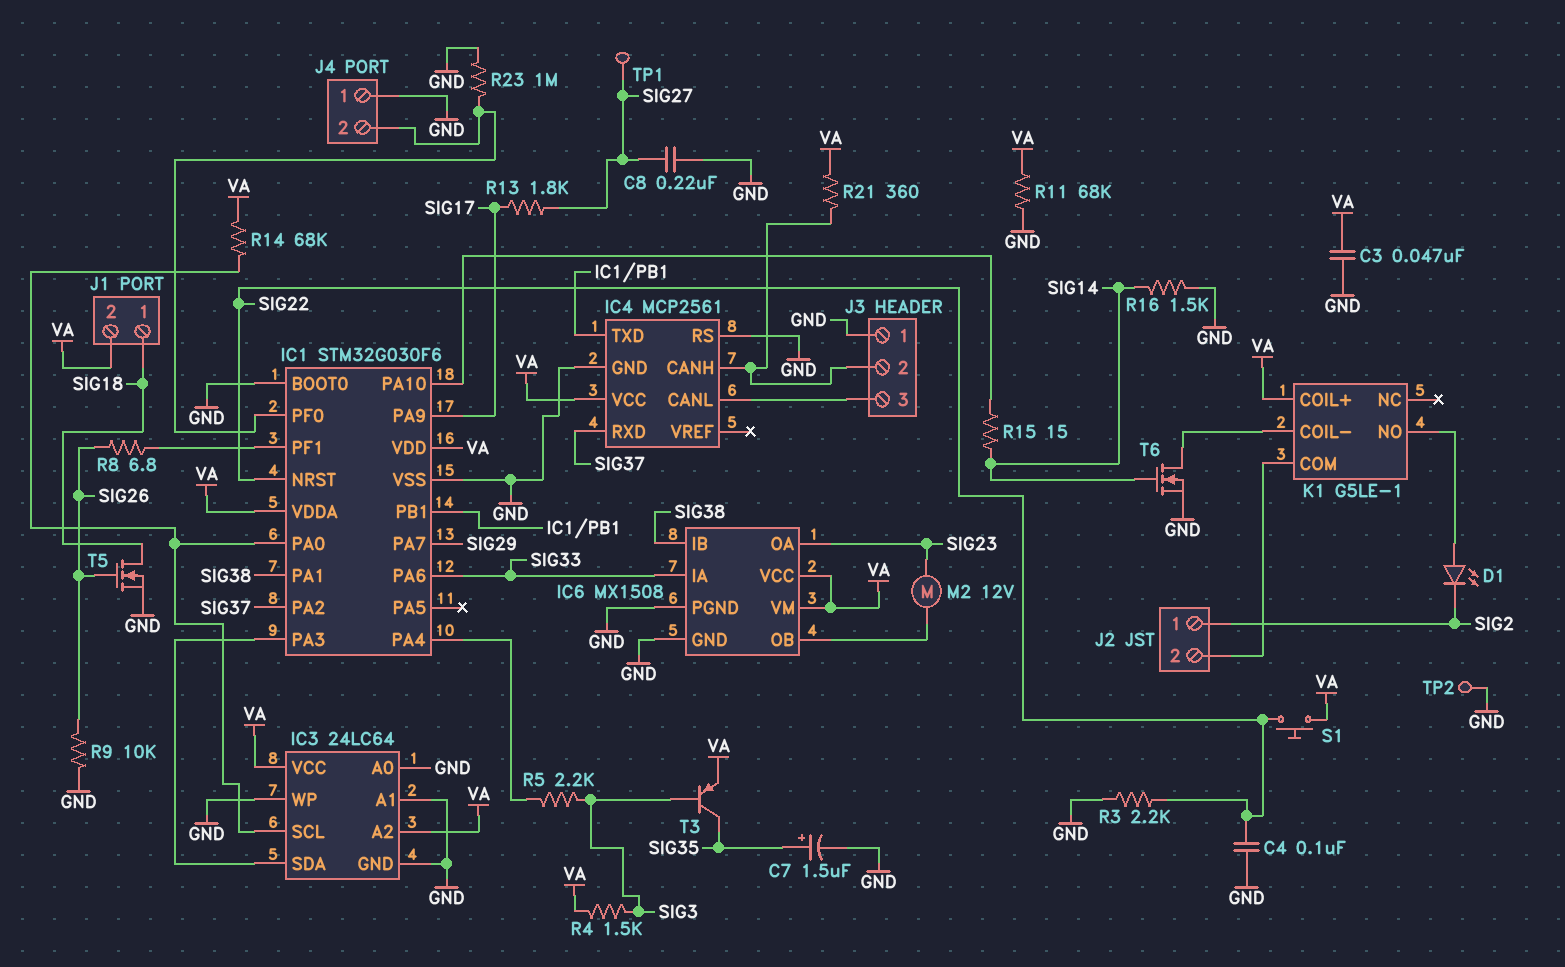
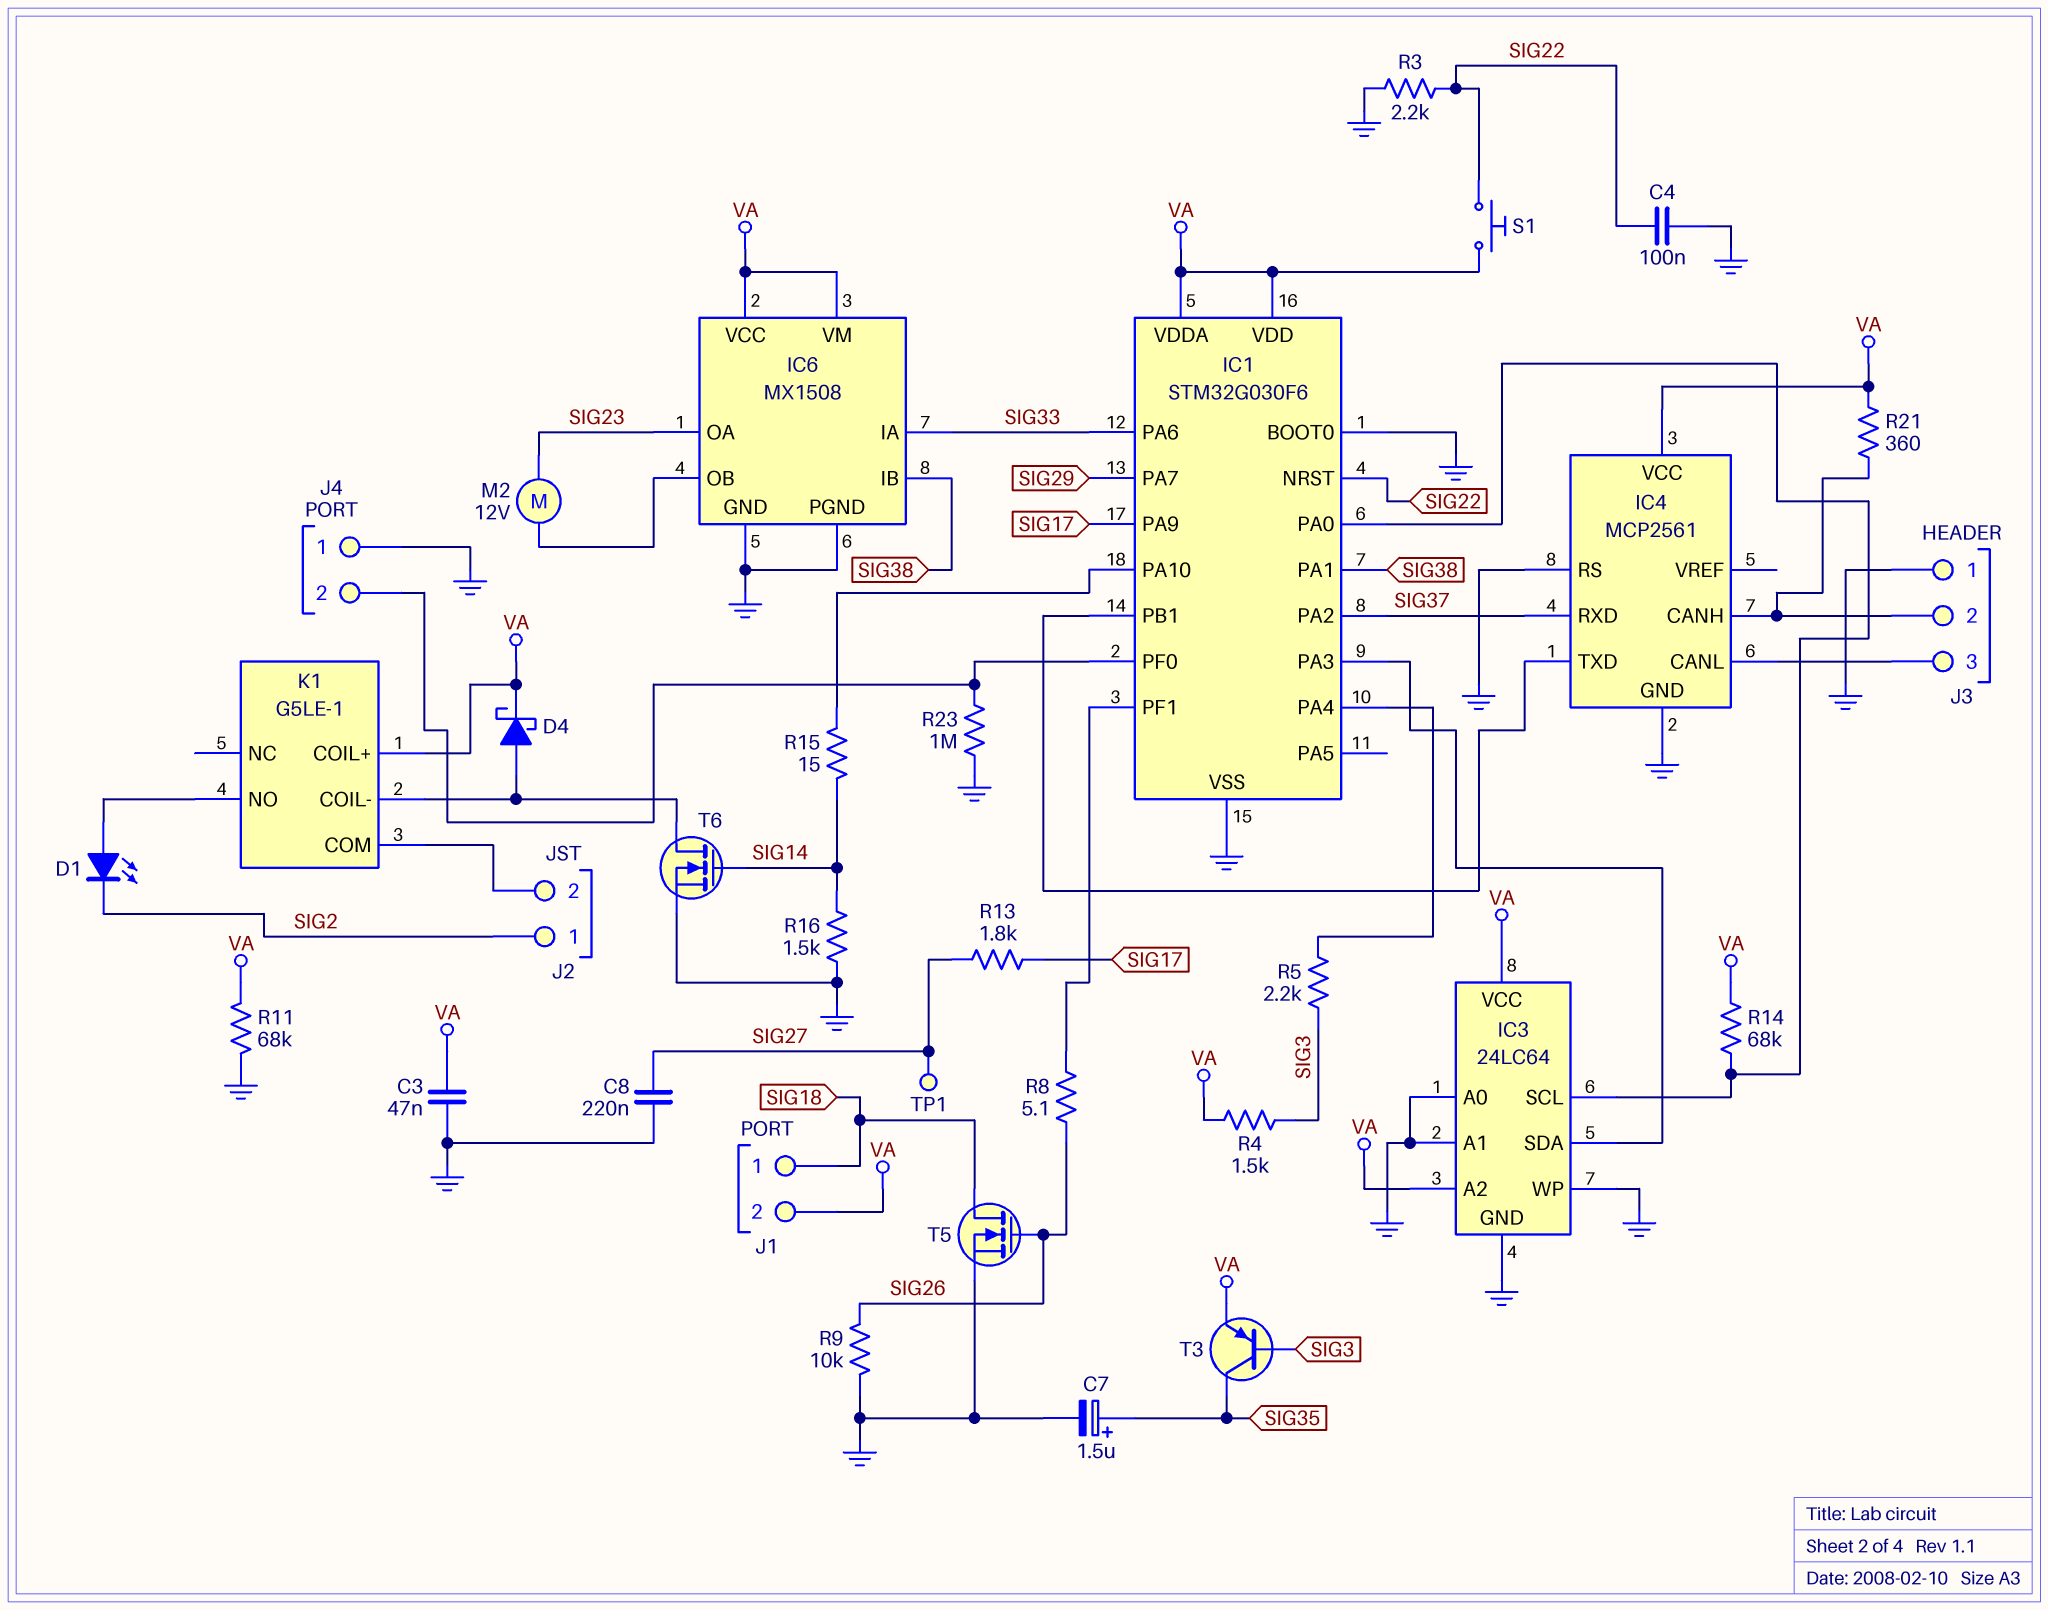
D4: none -> schottky (A K1/COIL-, K VA)
R8: 6.8 (IC1/PF1, SIG26) -> 5.1 (IC1/PF1, SIG26)
TP2: test point (GND) -> none

